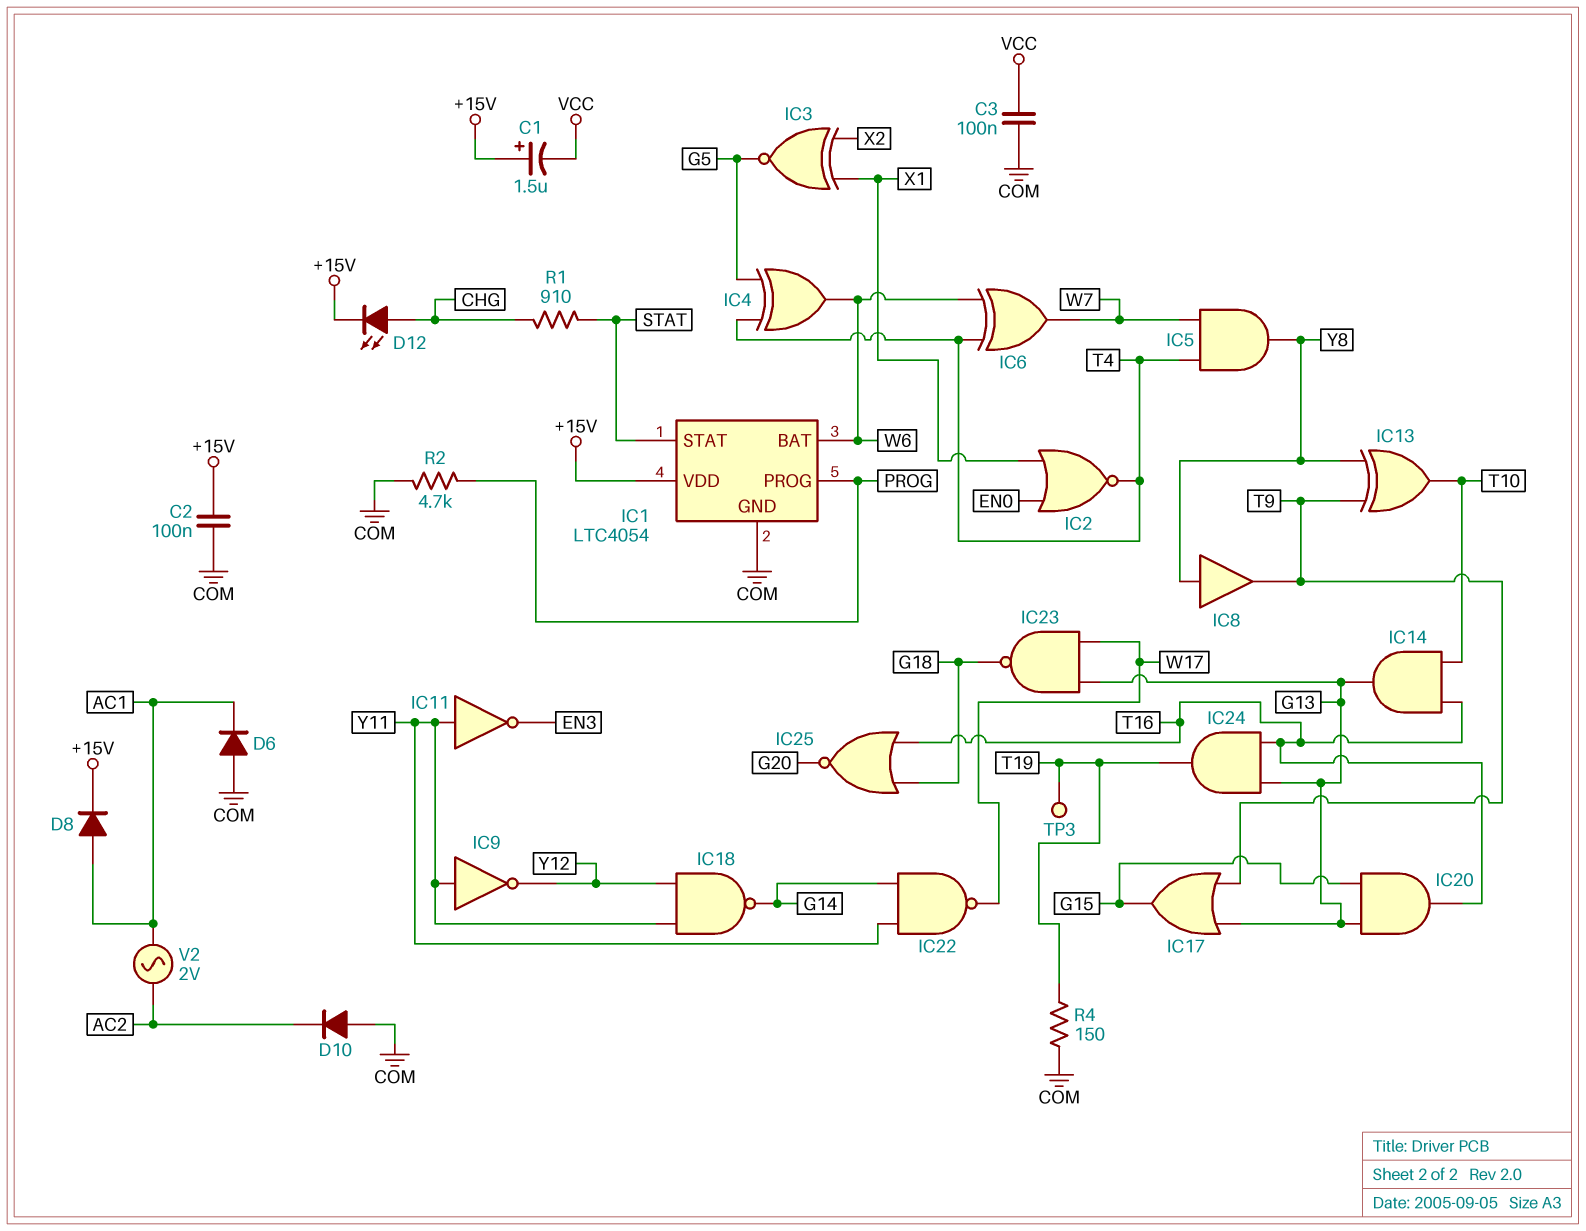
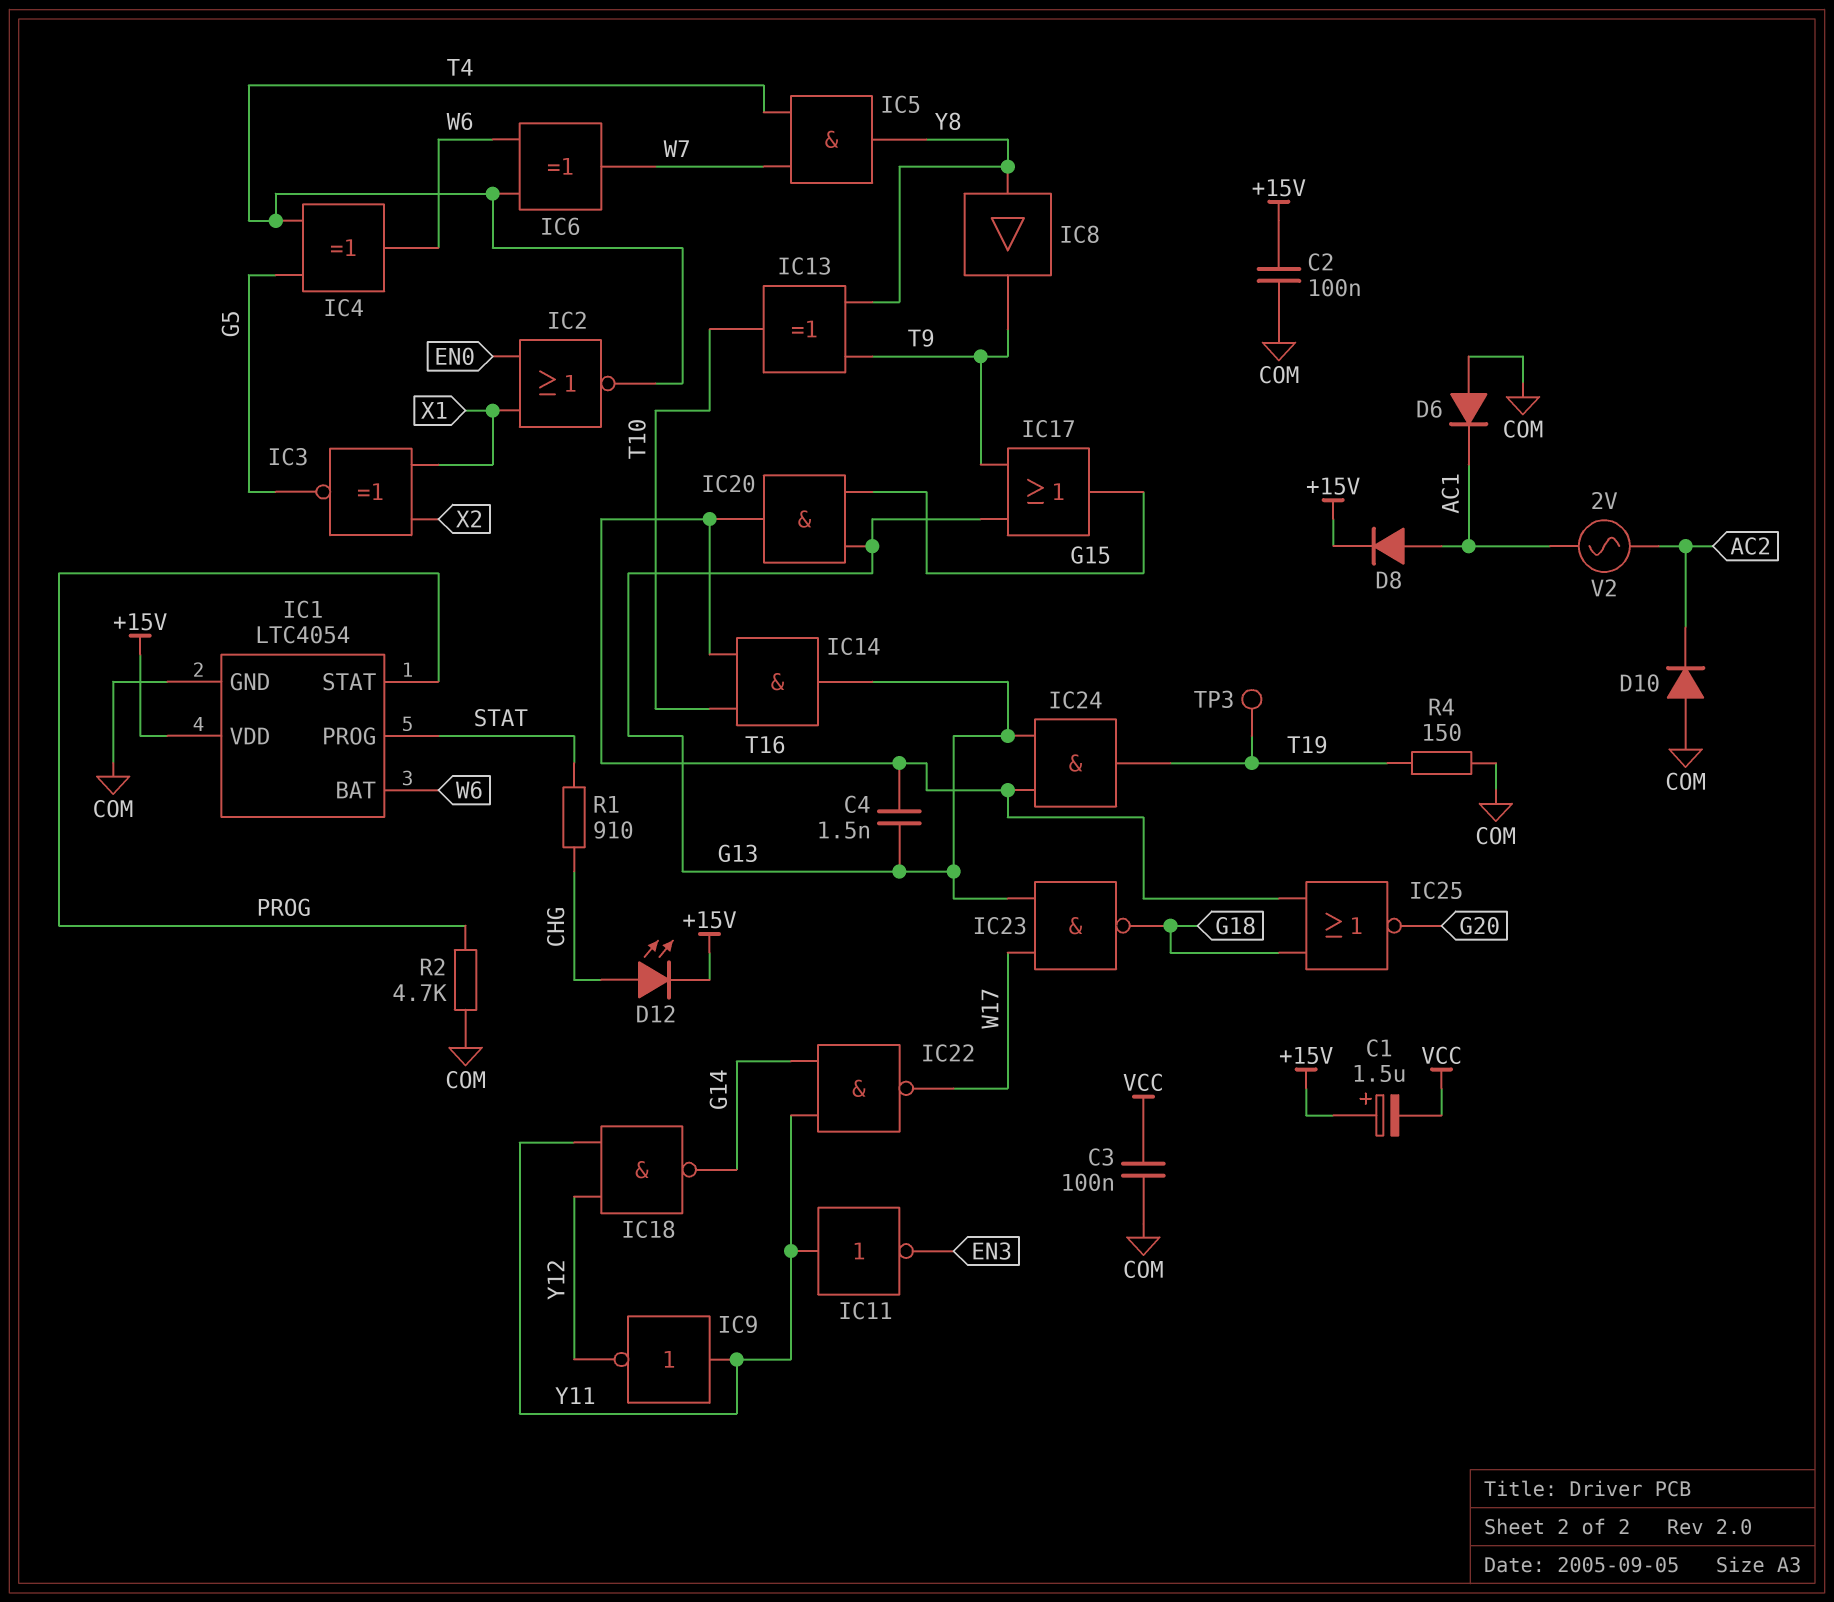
C4: none -> 1.5nF (G13, T16)
IC1 pin PROG: PROG -> STAT
IC1 pin STAT: STAT -> PROG

